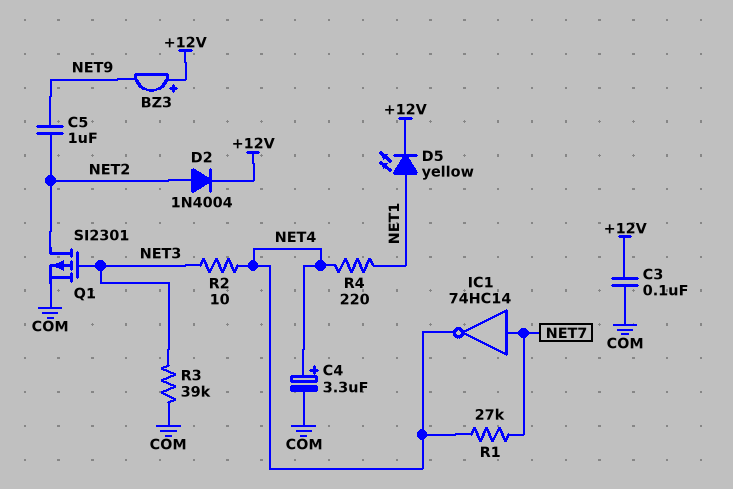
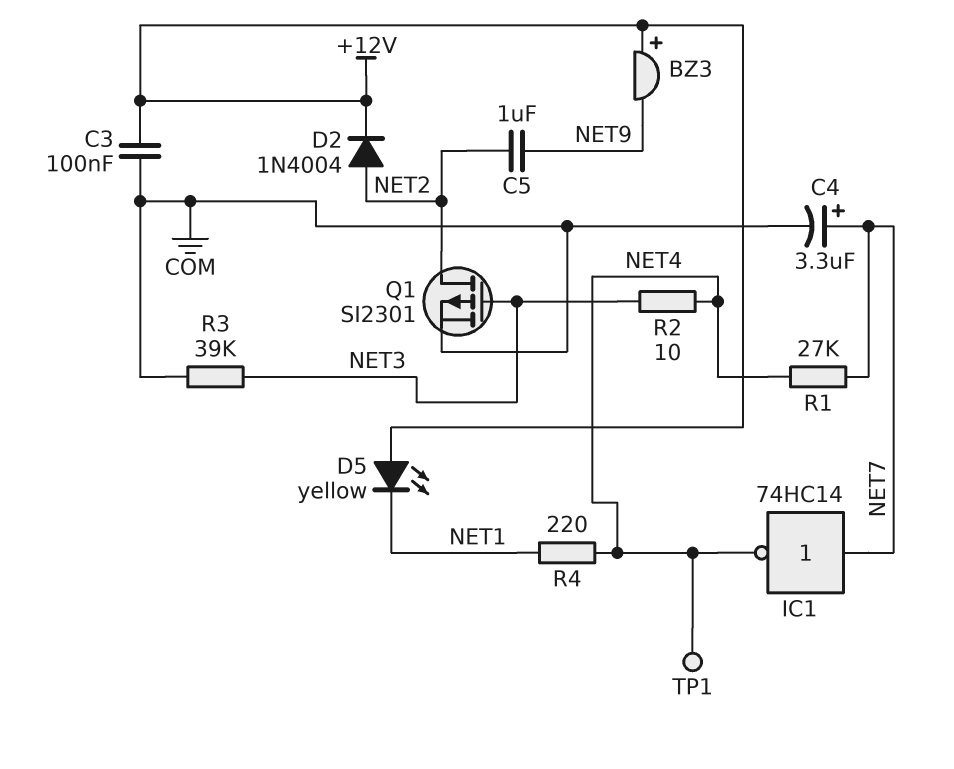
C4: 3.3uF (plus NET4, minus COM) -> 3.3uF (plus NET7, minus COM)
D5: LED yellow (A NET1, K +12V) -> LED yellow (A +12V, K NET1)
TP1: none -> test point (NET4)

